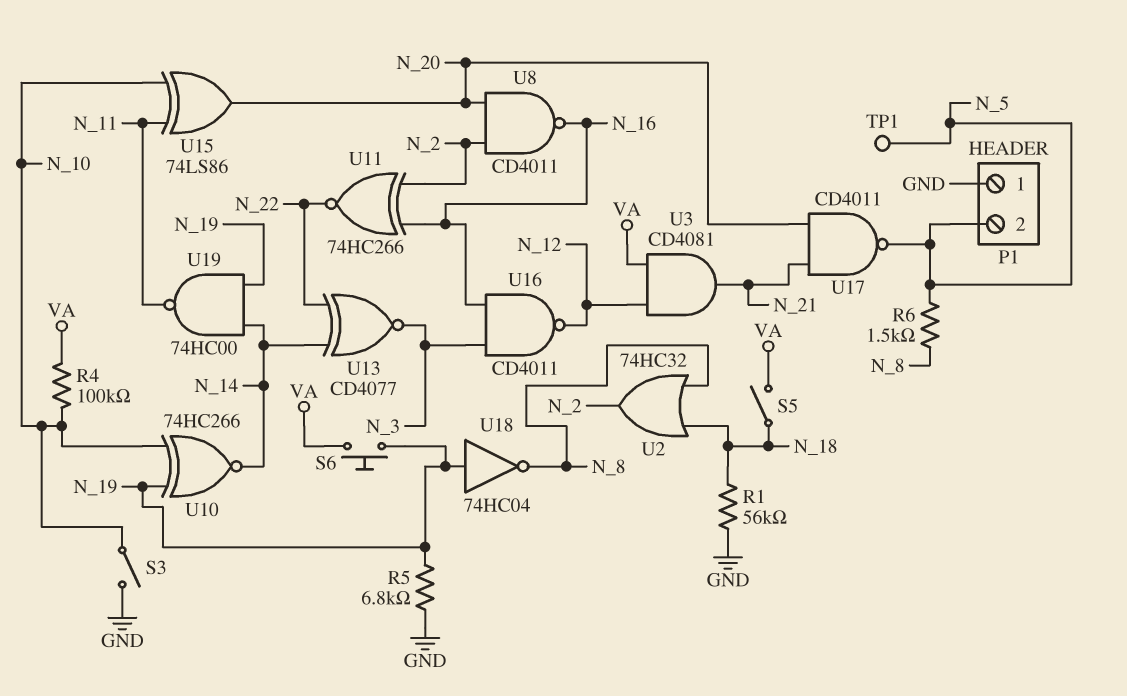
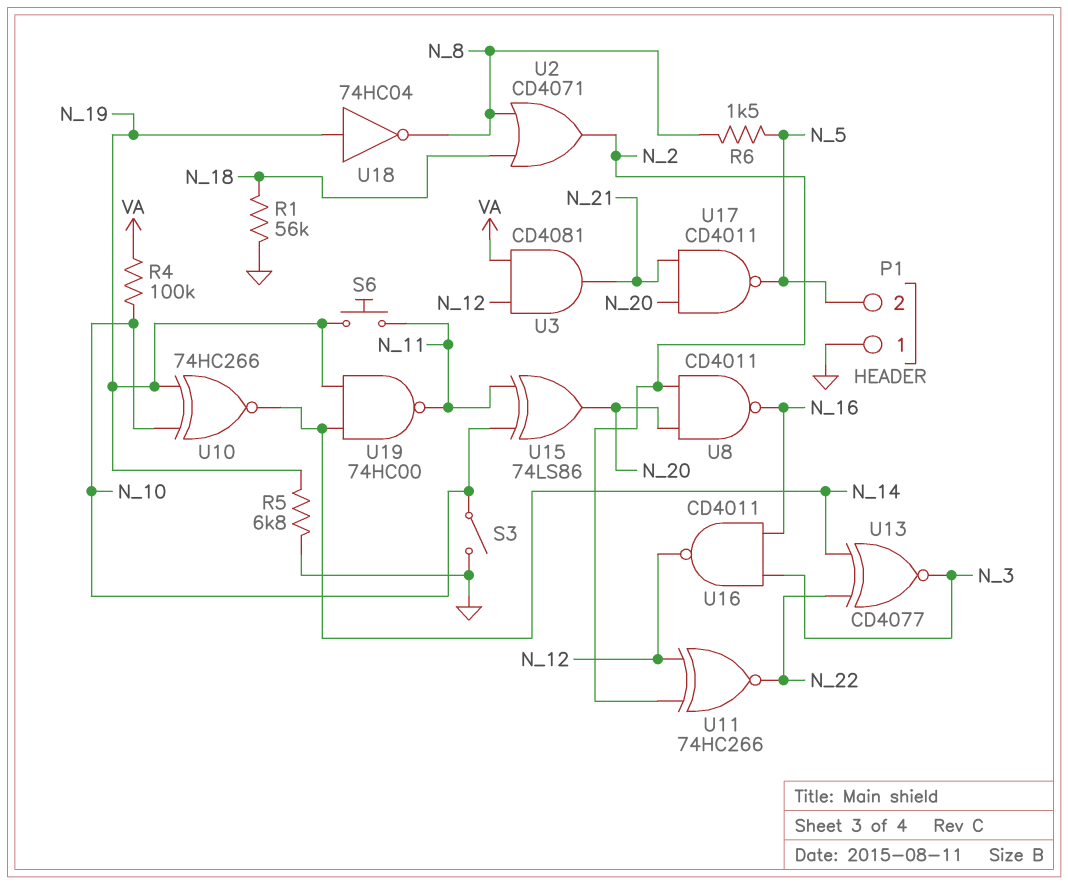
S5: switch (N_18, VA) -> none
S6: button (N_19, VA) -> button (N_11, N_19)
TP1: test point (N_5) -> none
U2: OR 74HC32 (in N_8, in N_18, out N_2) -> OR CD4071 (in N_8, in N_18, out N_2)
U11: XNOR 74HC266 (in N_2, in N_16, out N_22) -> XNOR 74HC266 (in N_2, in N_12, out N_22)

